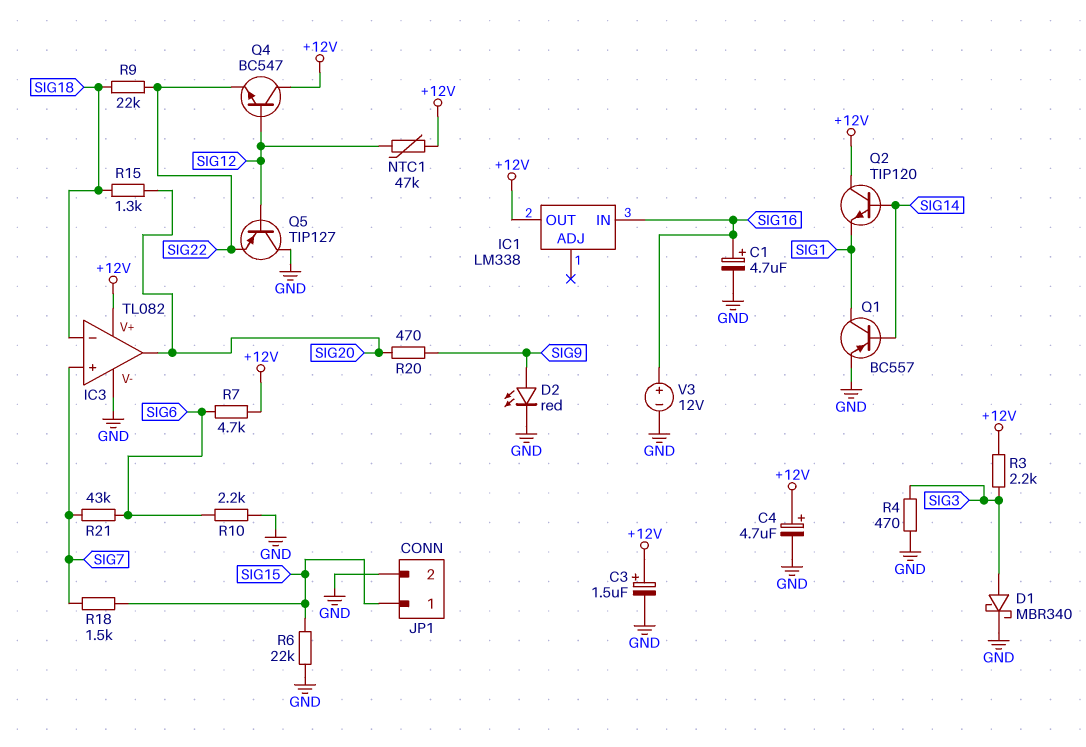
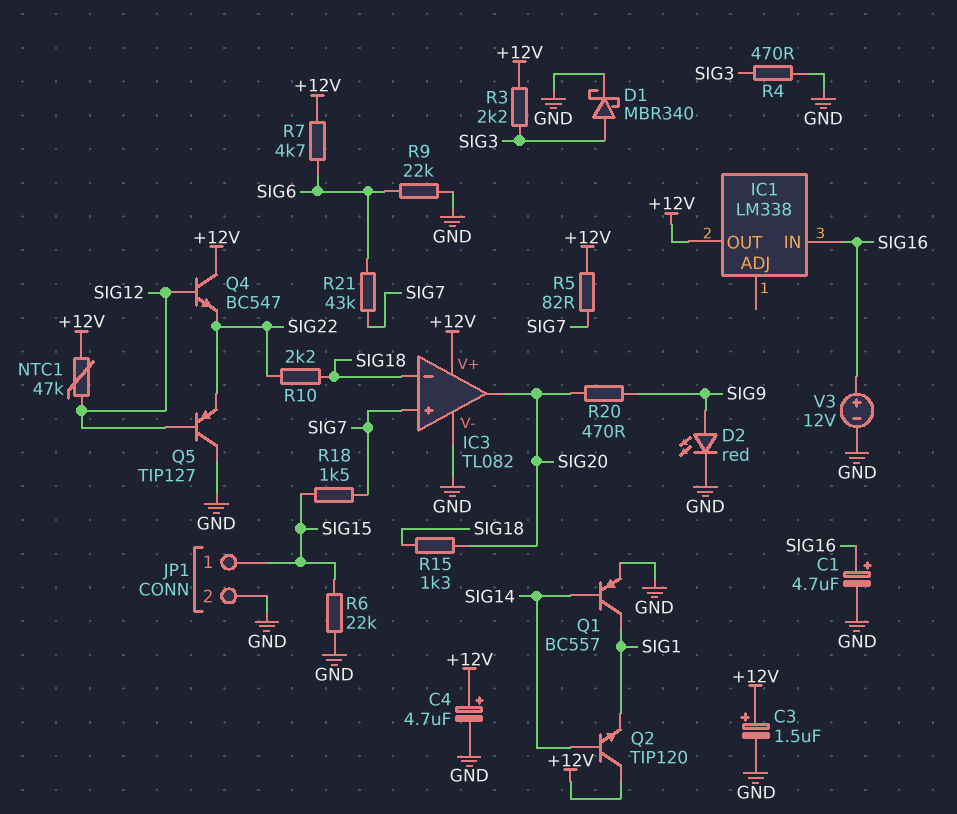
R5: none -> 82 (+12V, SIG7)
R9: 22k (SIG18, SIG22) -> 22k (GND, SIG6)
R10: 2.2k (GND, SIG6) -> 2.2k (SIG18, SIG22)

